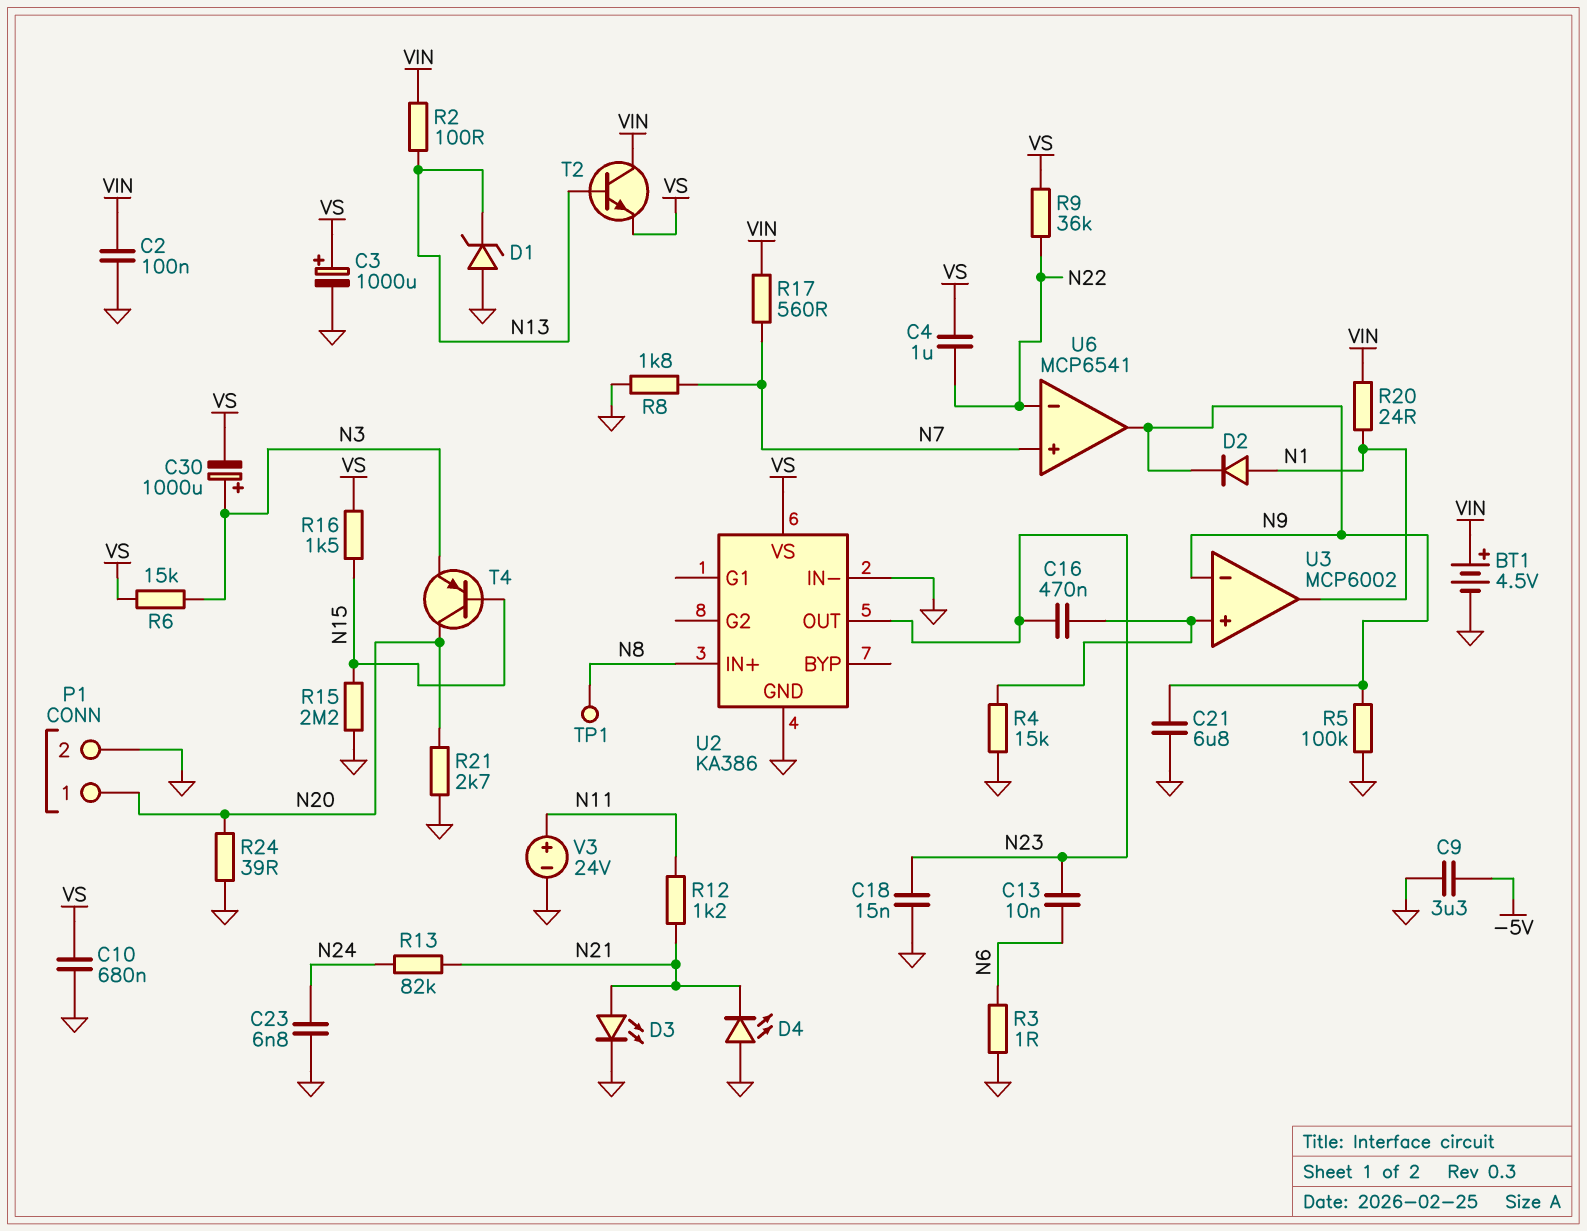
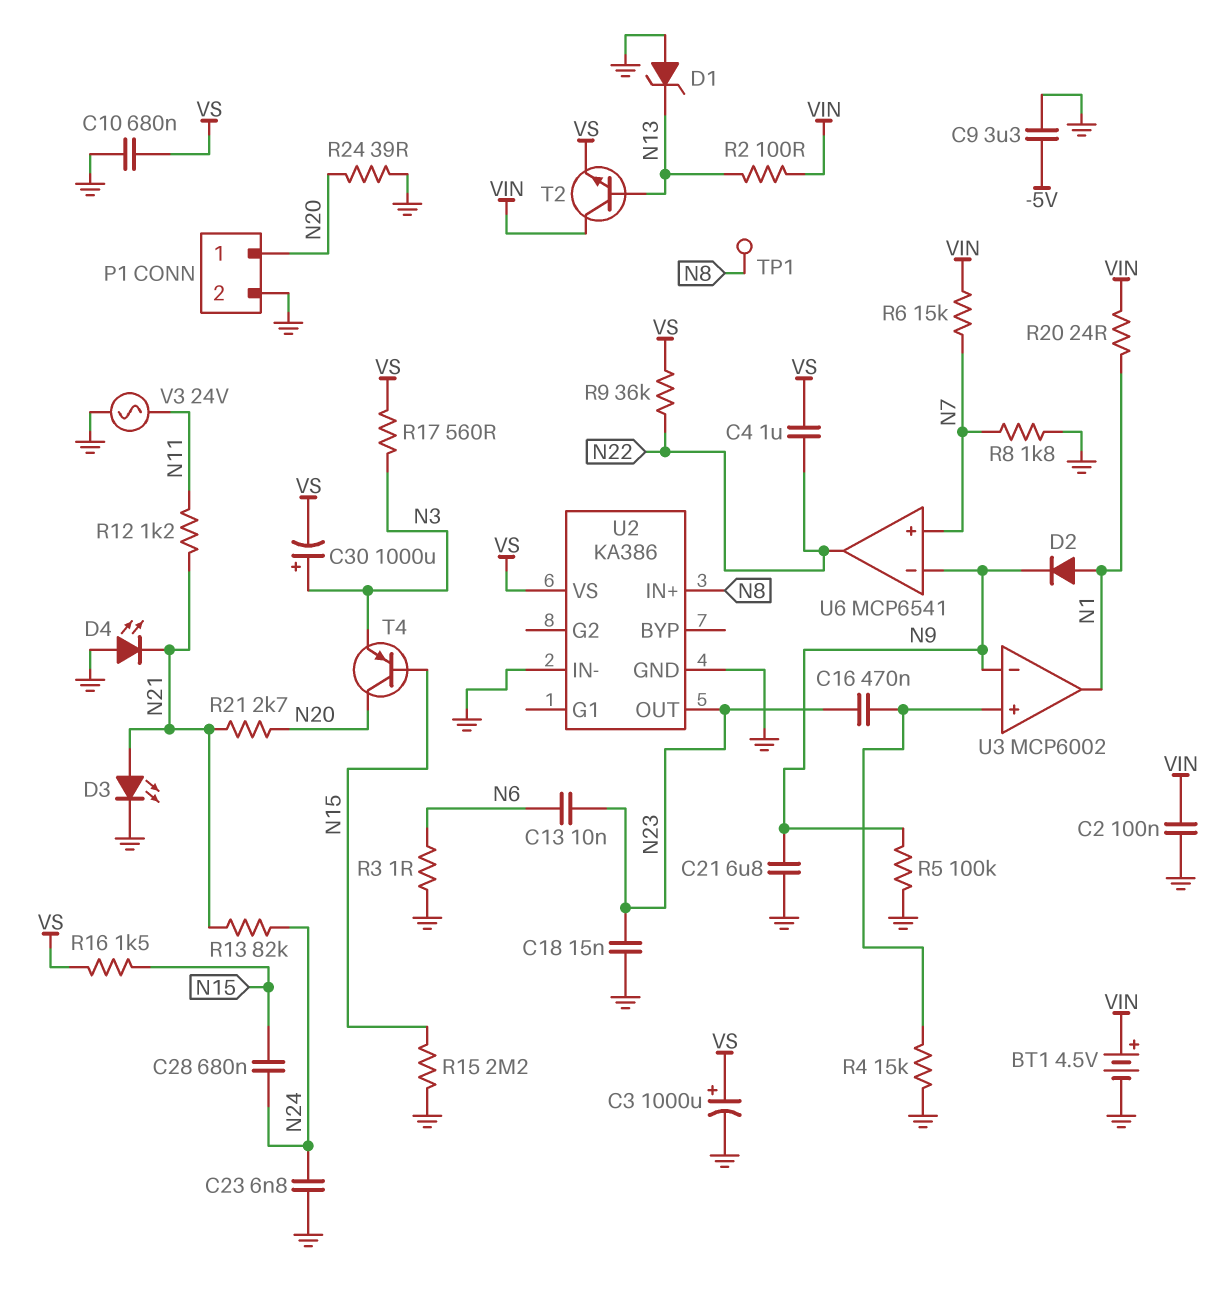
C28: none -> 680nF (N15, N24)
R6: 15k (N3, VS) -> 15k (N7, VIN)
R17: 560 (N7, VIN) -> 560 (N3, VS)
R21: 2.7k (GND, N20) -> 2.7k (N20, N21)
U6 pin in-: N22 -> N9
U6 pin out: N9 -> N22
V3: 24V (plus N11, minus GND) -> AC 24V (GND, N11)

